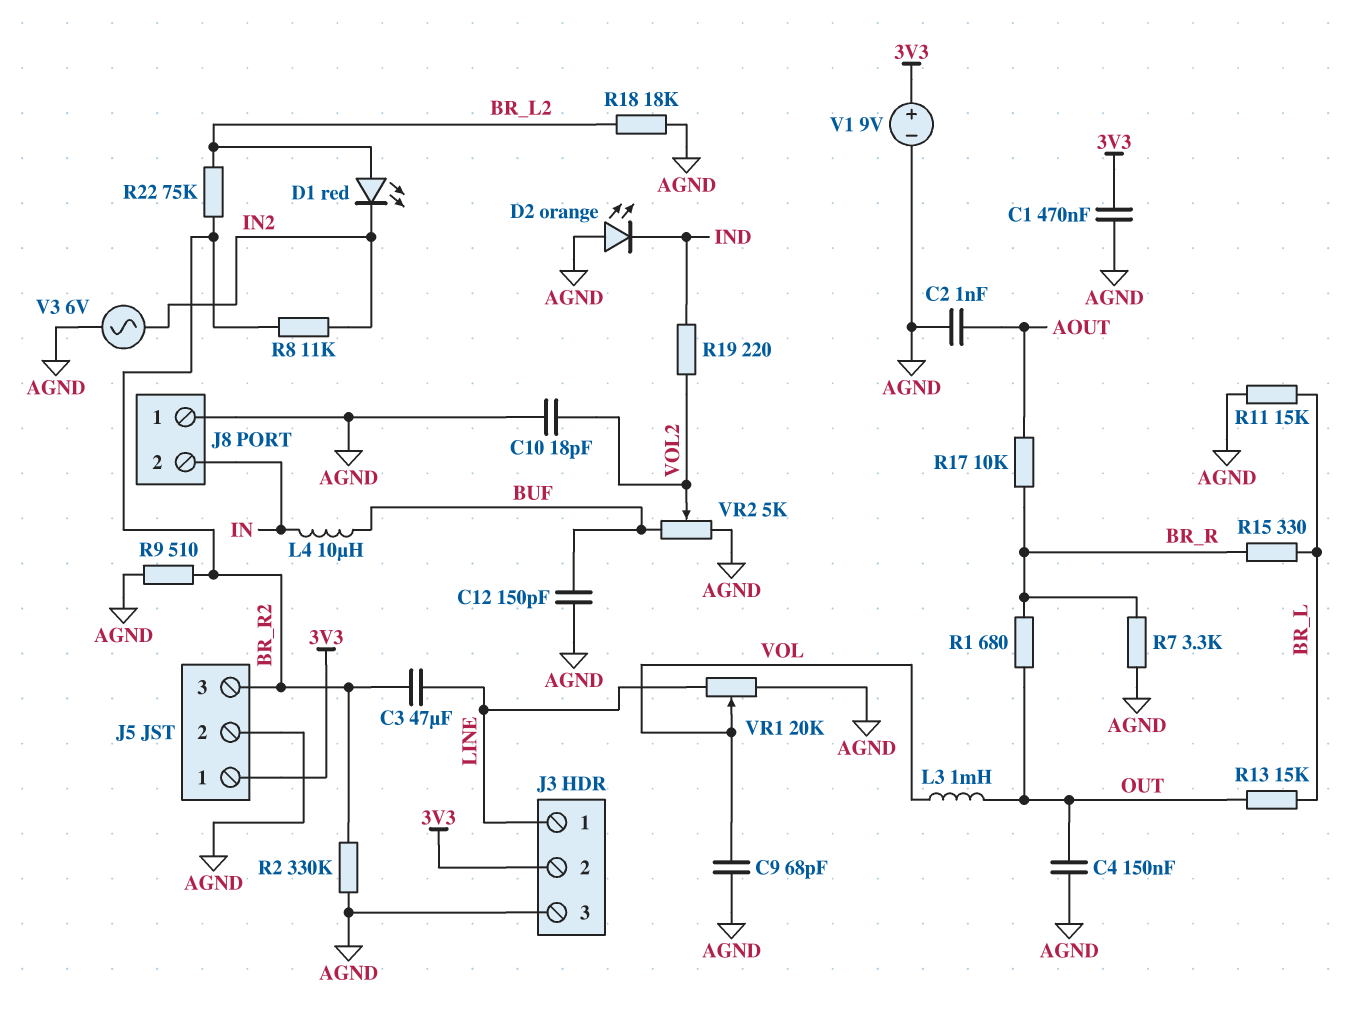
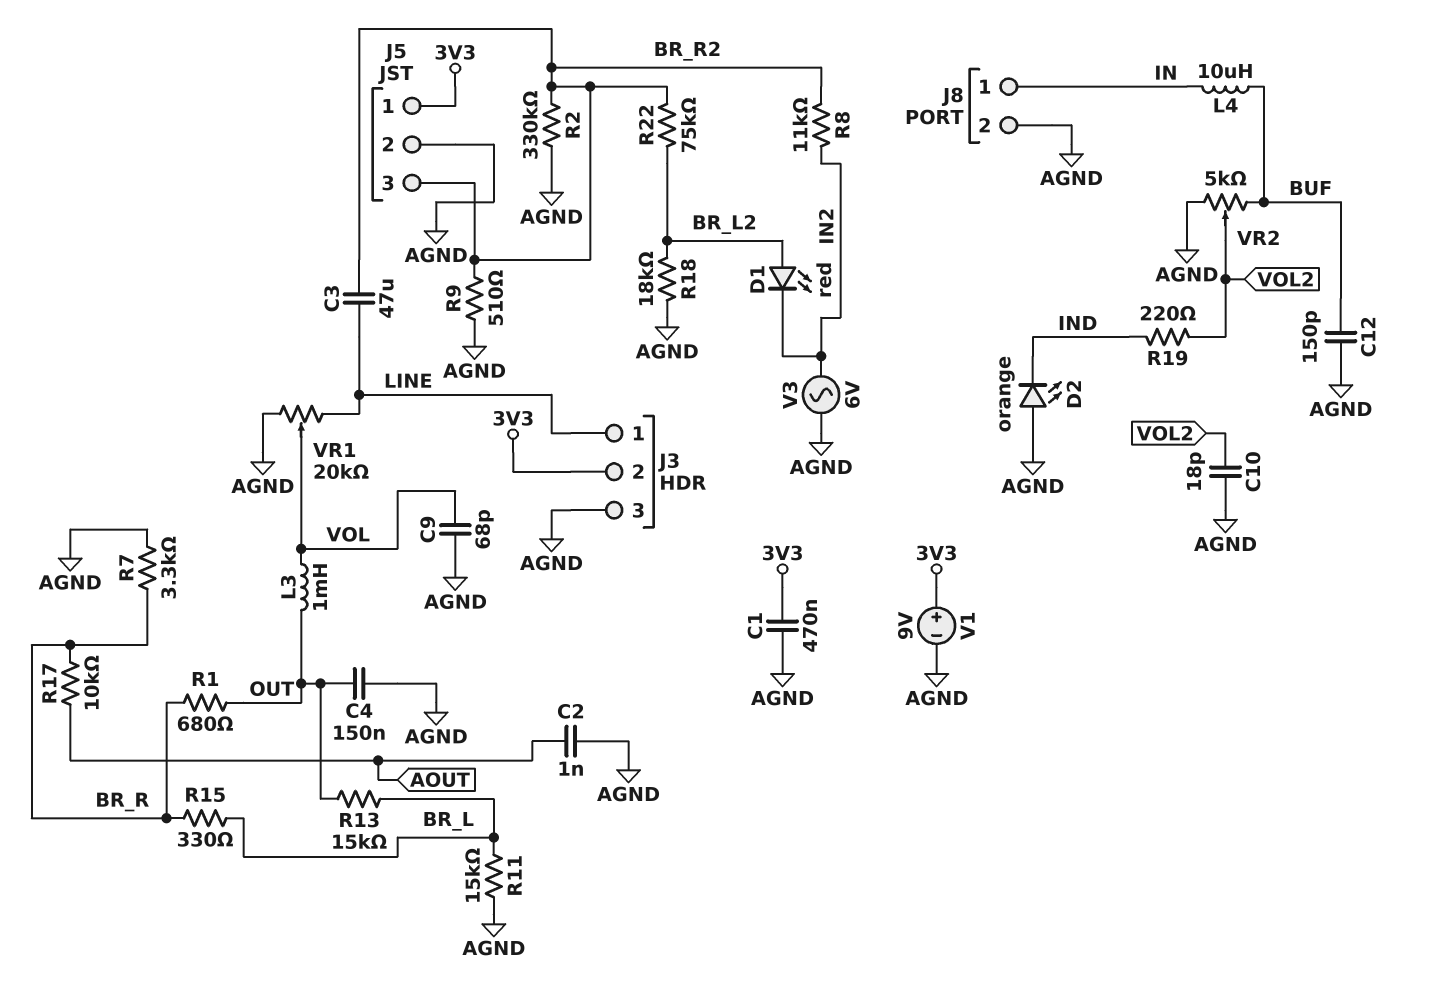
J8 pin 1: AGND -> IN
J8 pin 2: IN -> AGND

